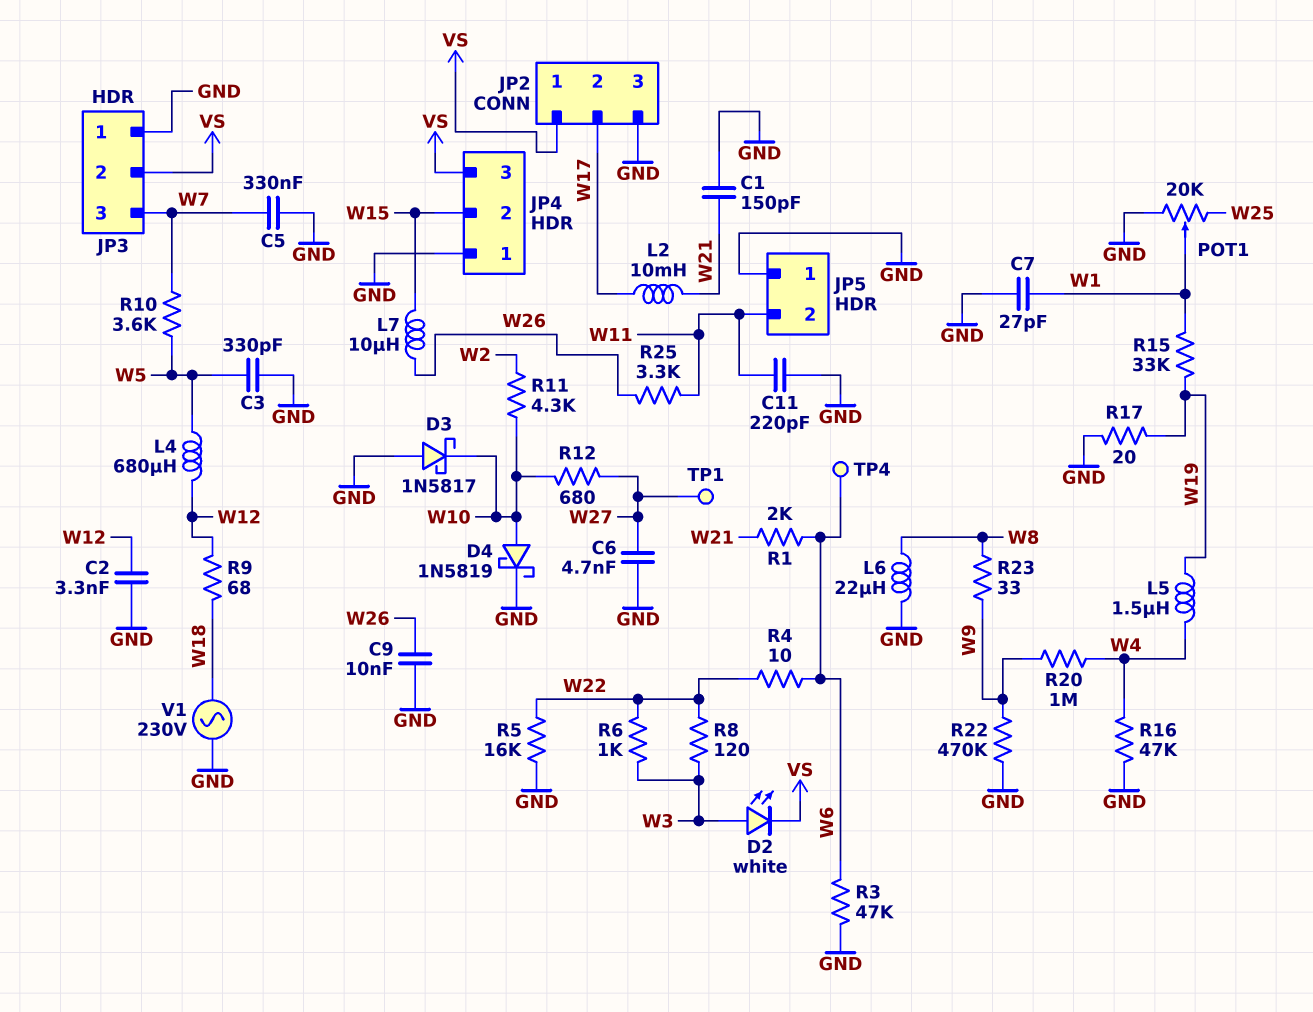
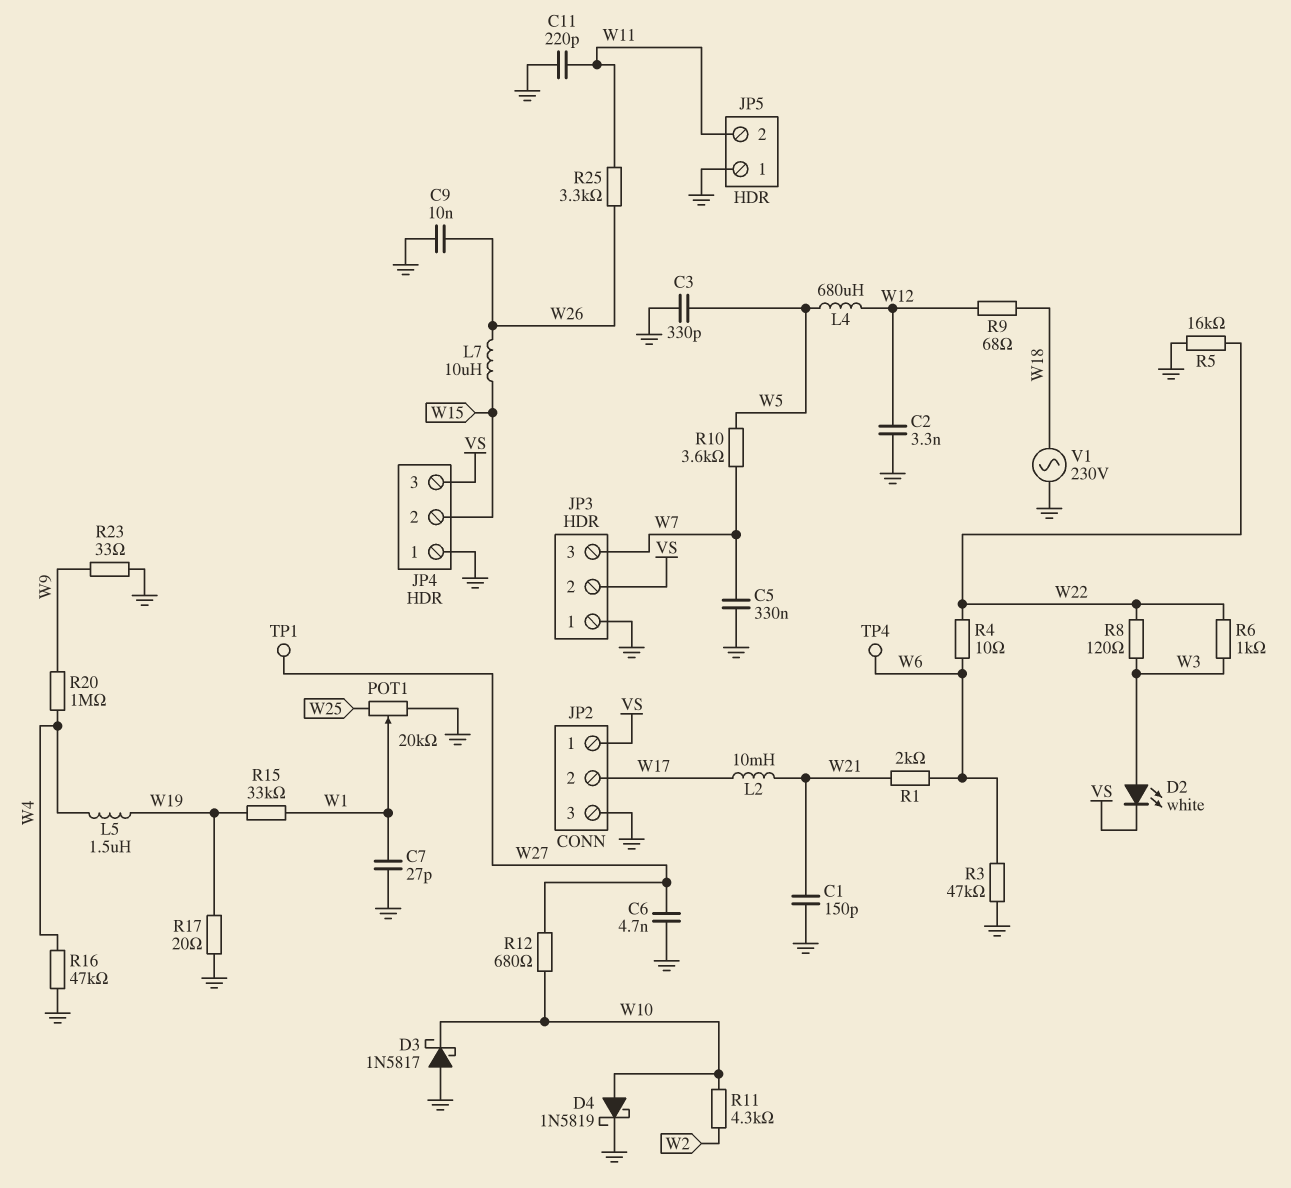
L6: 22uH (GND, W8) -> none
R22: 470k (GND, W9) -> none
R23: 33 (W8, W9) -> 33 (GND, W9)

